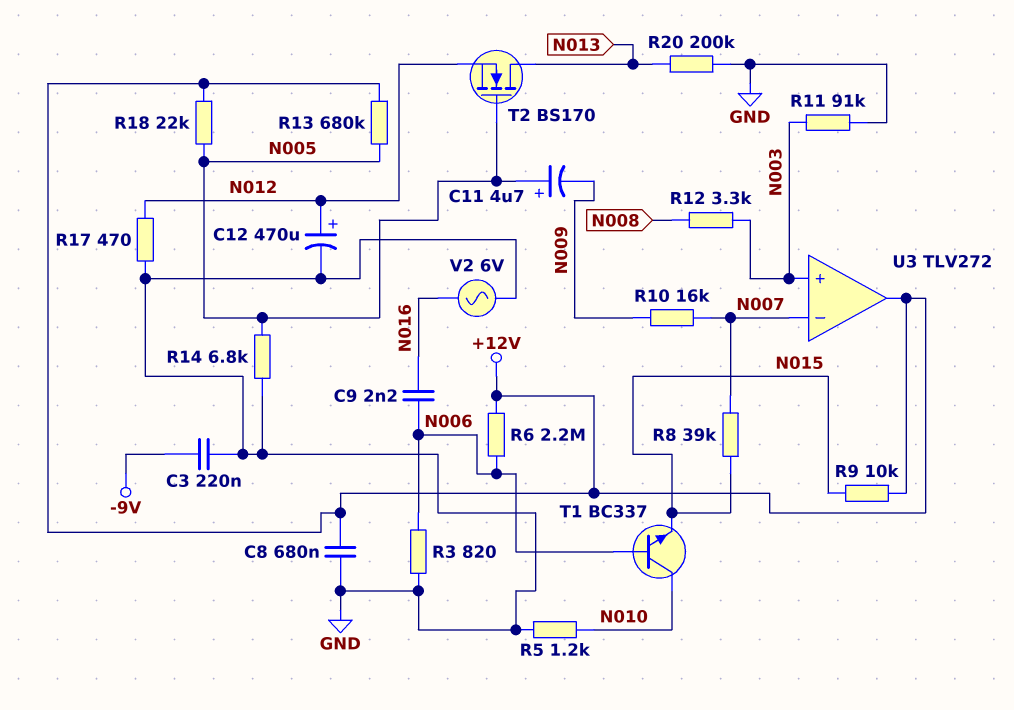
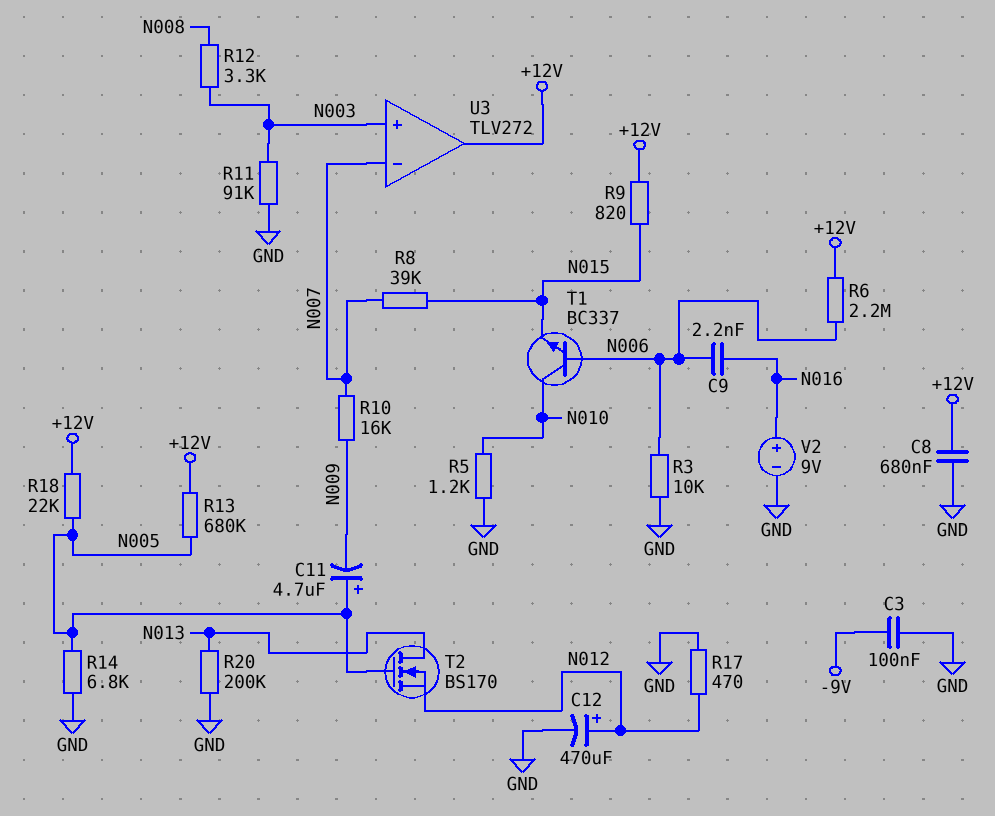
C3: 220nF (-9V, GND) -> 100nF (-9V, GND)
R3: 820 (GND, N006) -> 10k (GND, N006)
R9: 10k (+12V, N015) -> 820 (+12V, N015)
V2: AC 6V (GND, N016) -> 9V (plus N016, minus GND)

